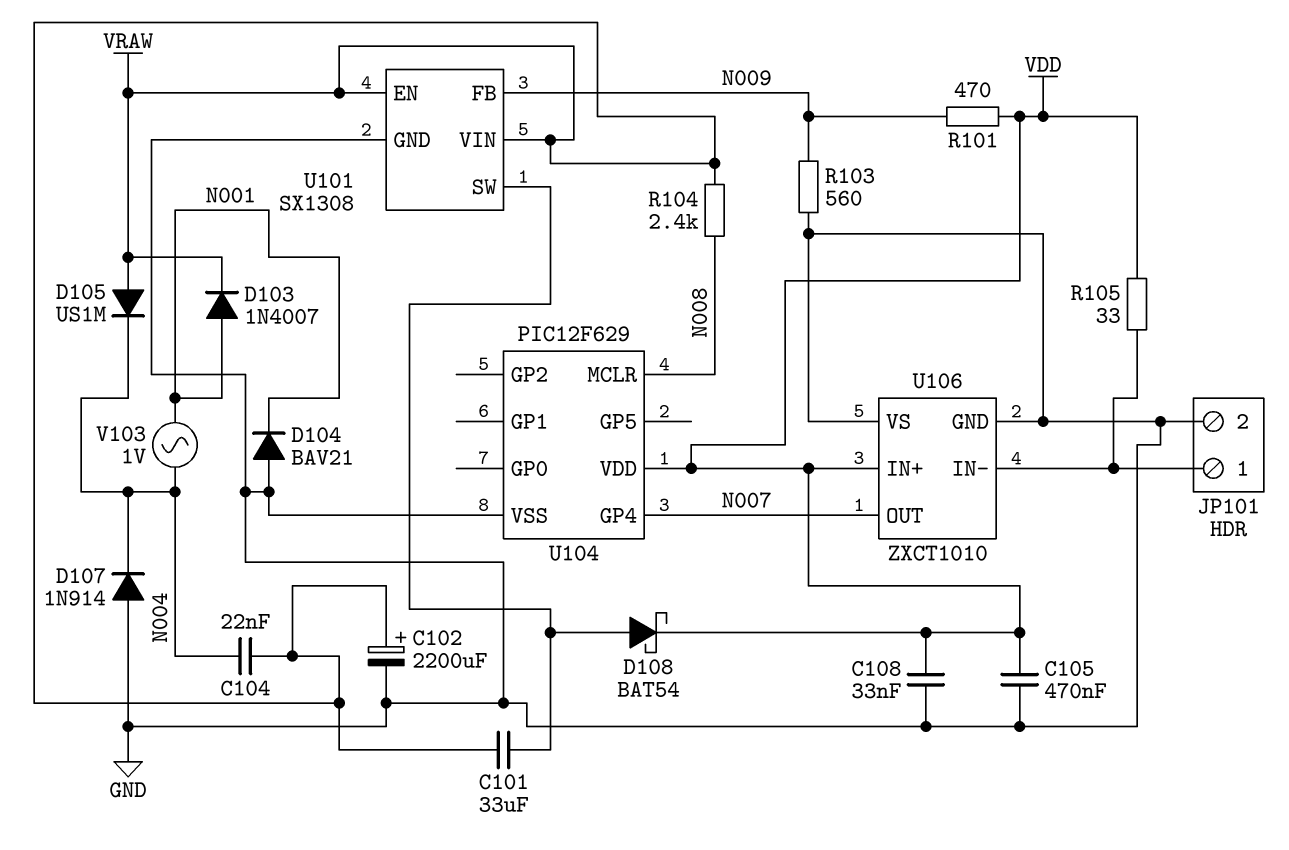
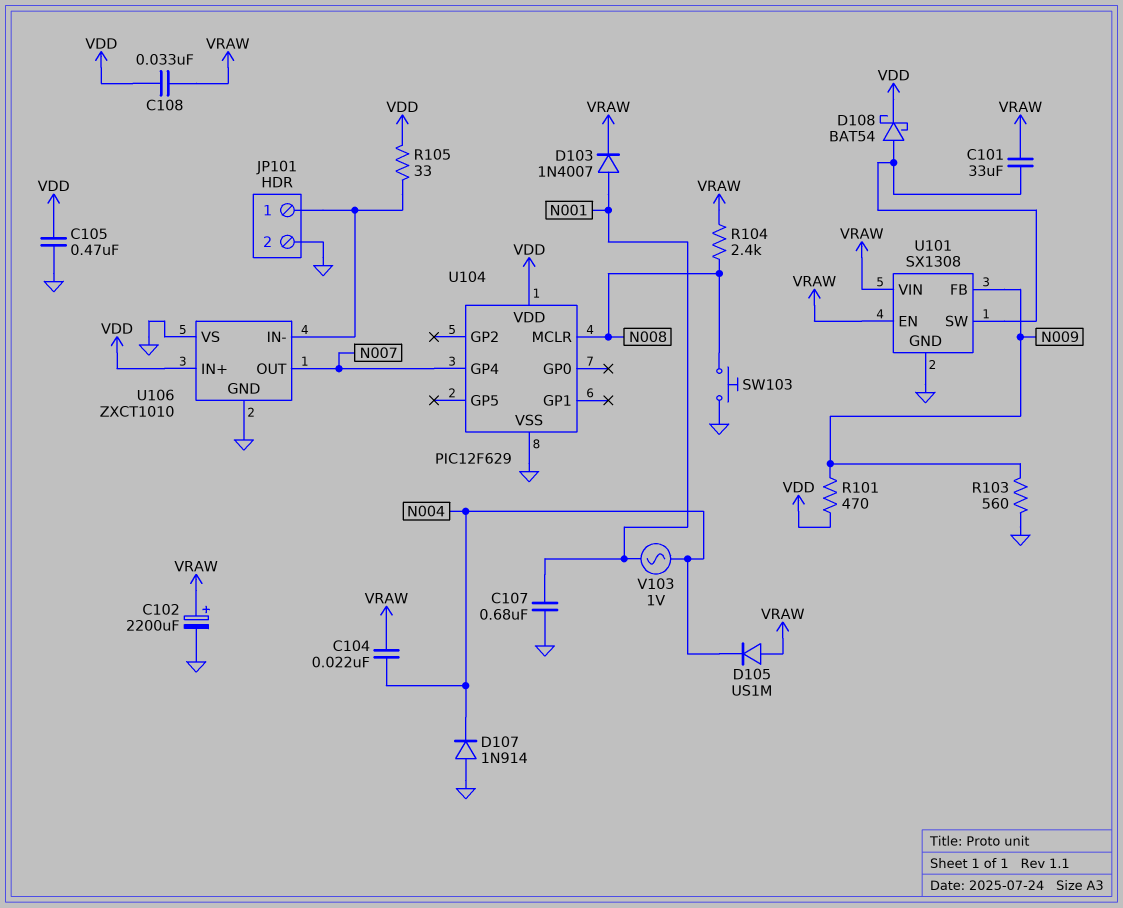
C107: none -> 680nF (GND, N001)
C108: 33nF (GND, VDD) -> 33nF (VDD, VRAW)
D104: diode BAV21 (A GND, K N001) -> none
SW103: none -> button (GND, N008)

